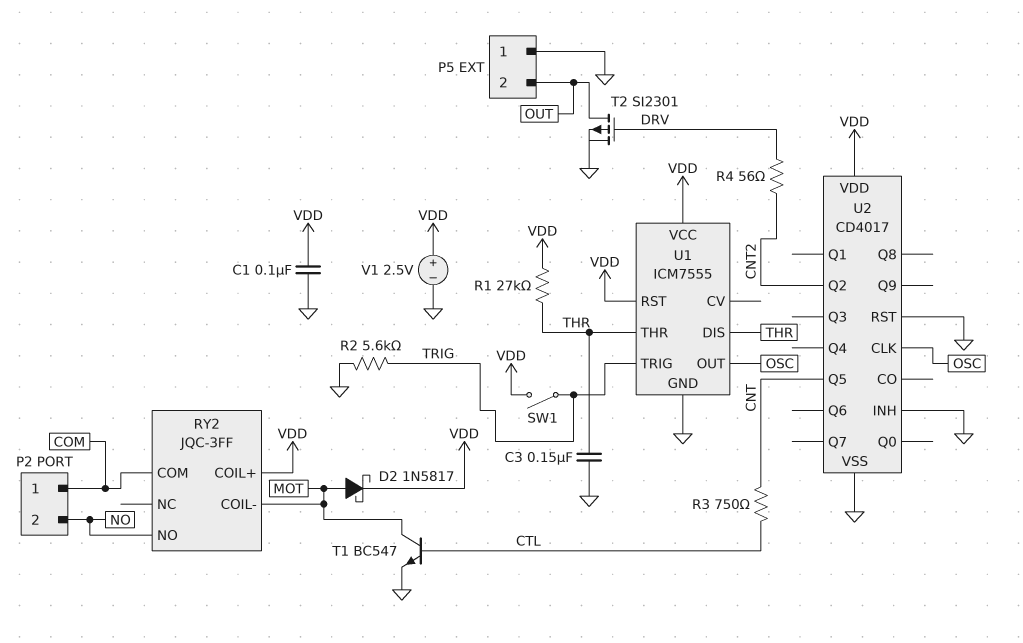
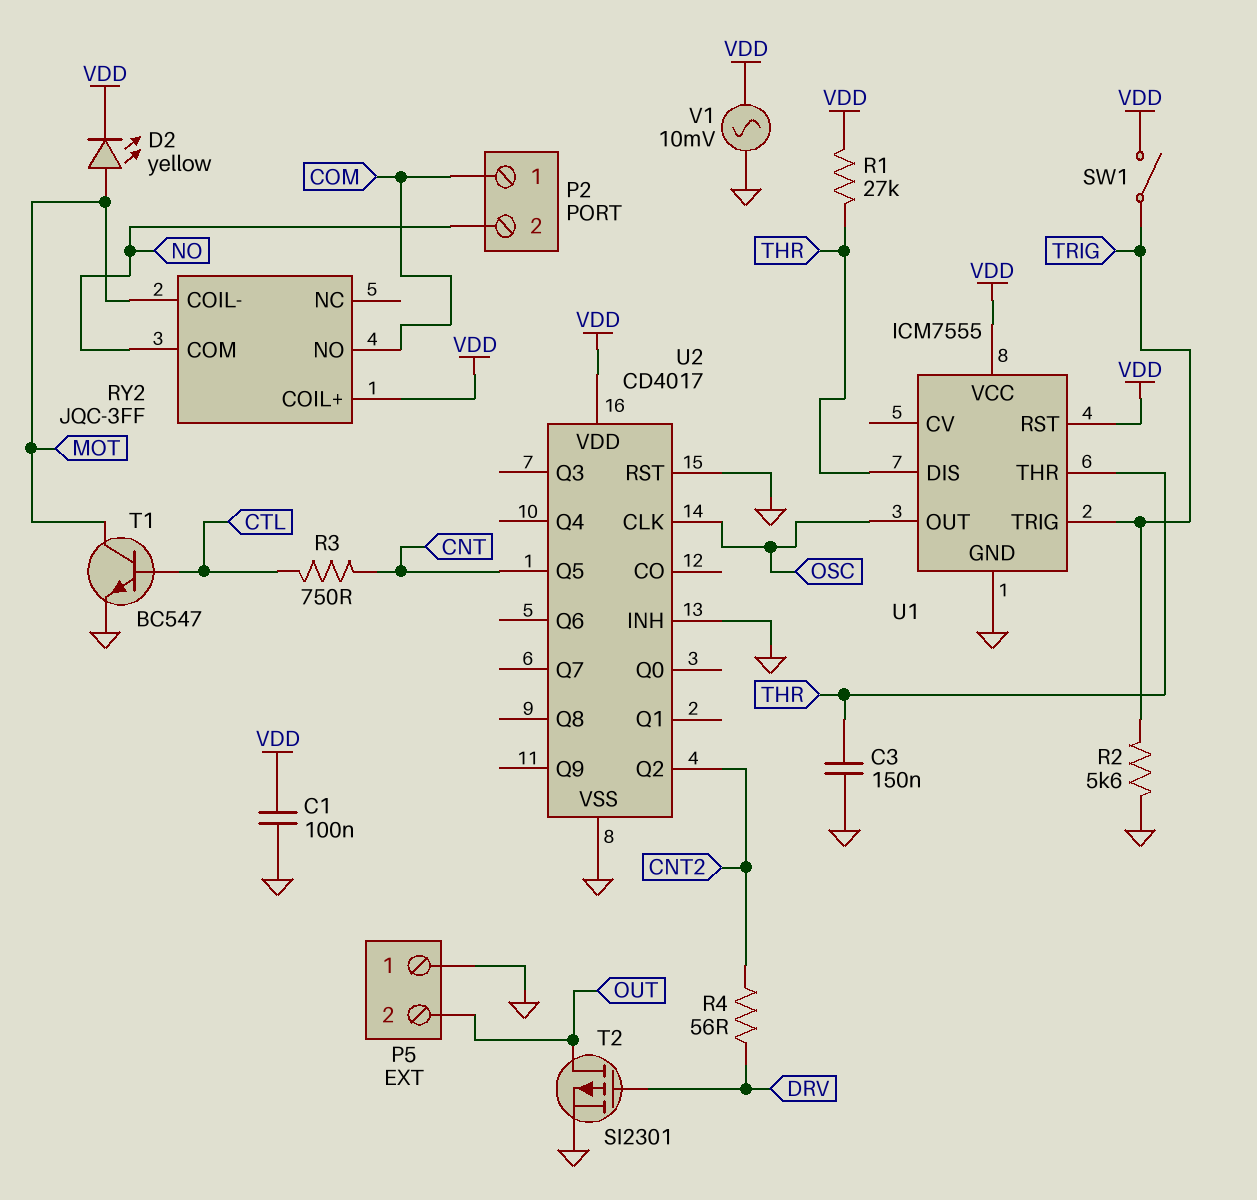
D2: schottky 1N5817 (A MOT, K VDD) -> LED yellow (A MOT, K VDD)
RY2 pin COM: COM -> NO
RY2 pin NO: NO -> COM
V1: 2.5V (plus VDD, minus GND) -> AC 10mV (GND, VDD)

